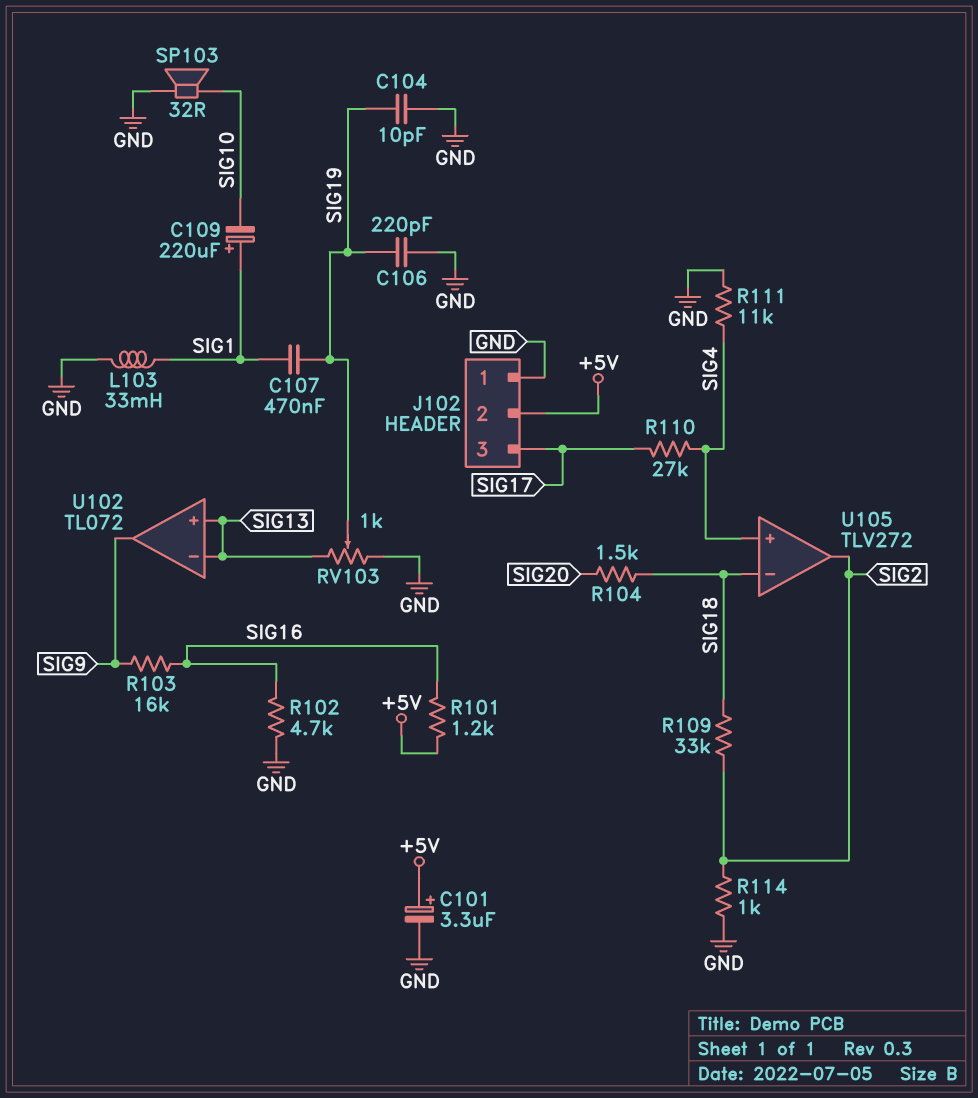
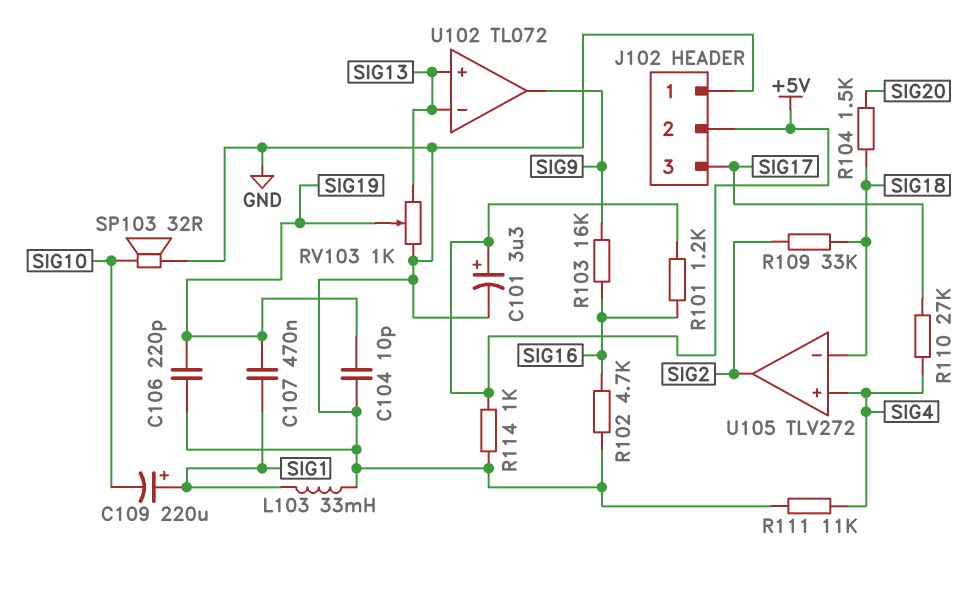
R114: 1k (GND, SIG2) -> 1k (+5V, GND)

